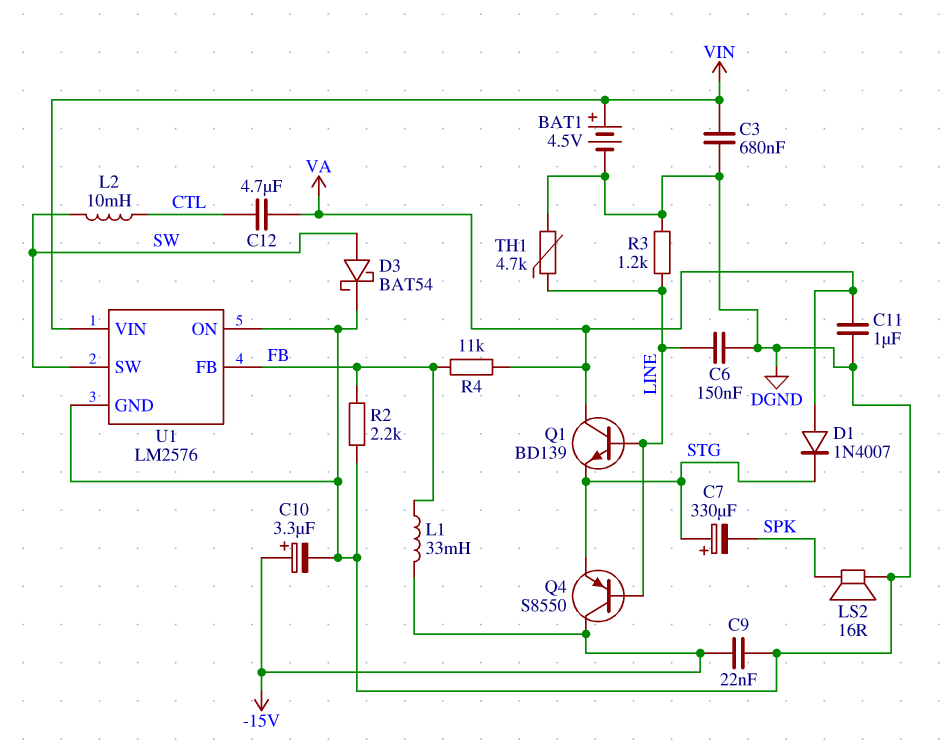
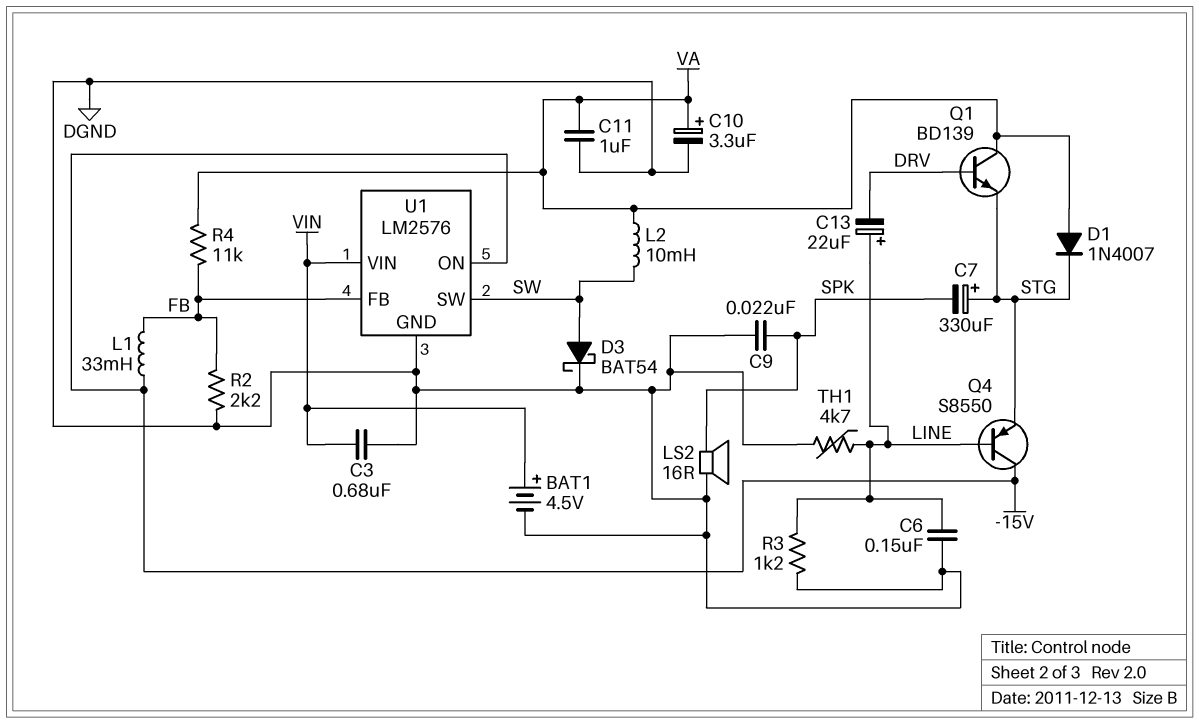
C9: 22nF (-15V, DGND) -> 22nF (DGND, SPK)
C10: 3.3uF (plus -15V, minus DGND) -> 3.3uF (plus VA, minus DGND)
C12: 4.7uF (CTL, VA) -> none
C13: none -> 22uF (plus LINE, minus DRV)
L2: 10mH (CTL, SW) -> 10mH (SW, VA)
Q1: NPN BD139 (B LINE, C VA, E STG) -> NPN BD139 (B DRV, C VA, E STG)
U1 pin ON: DGND -> -15V

